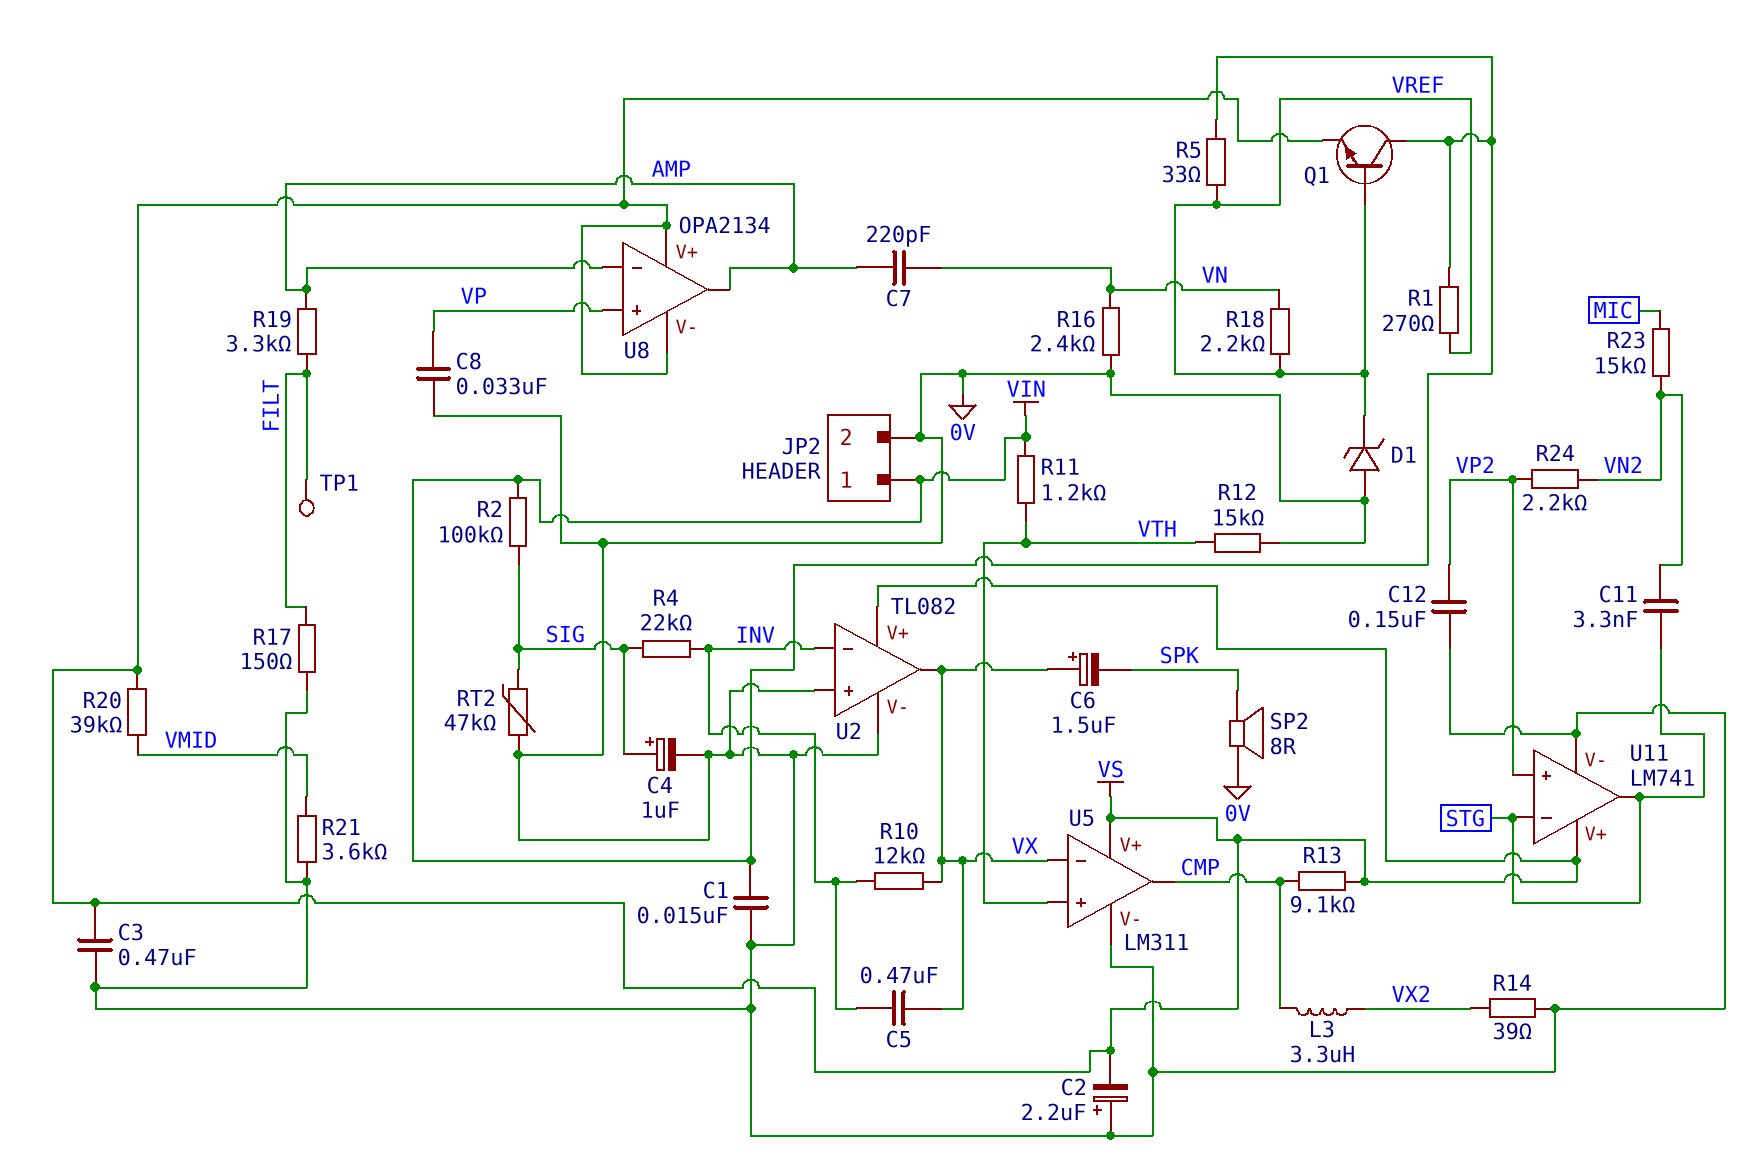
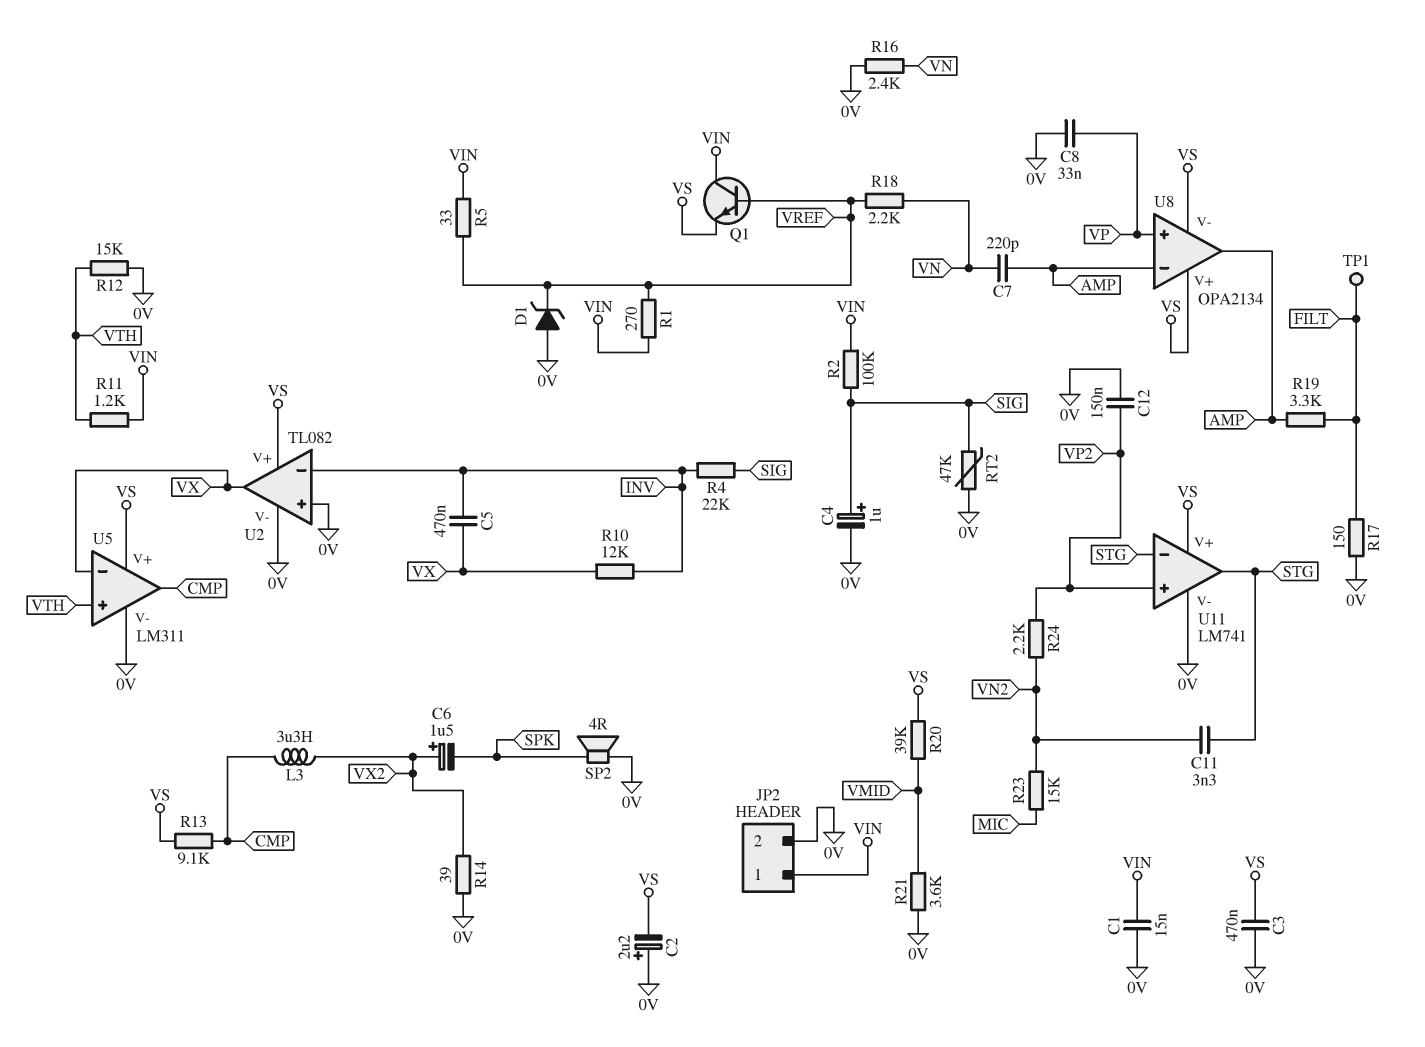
C6: 1.5uF (plus VX, minus SPK) -> 1.5uF (plus VX2, minus SPK)
SP2: speaker 8R (0V, SPK) -> speaker 4R (0V, SPK)

